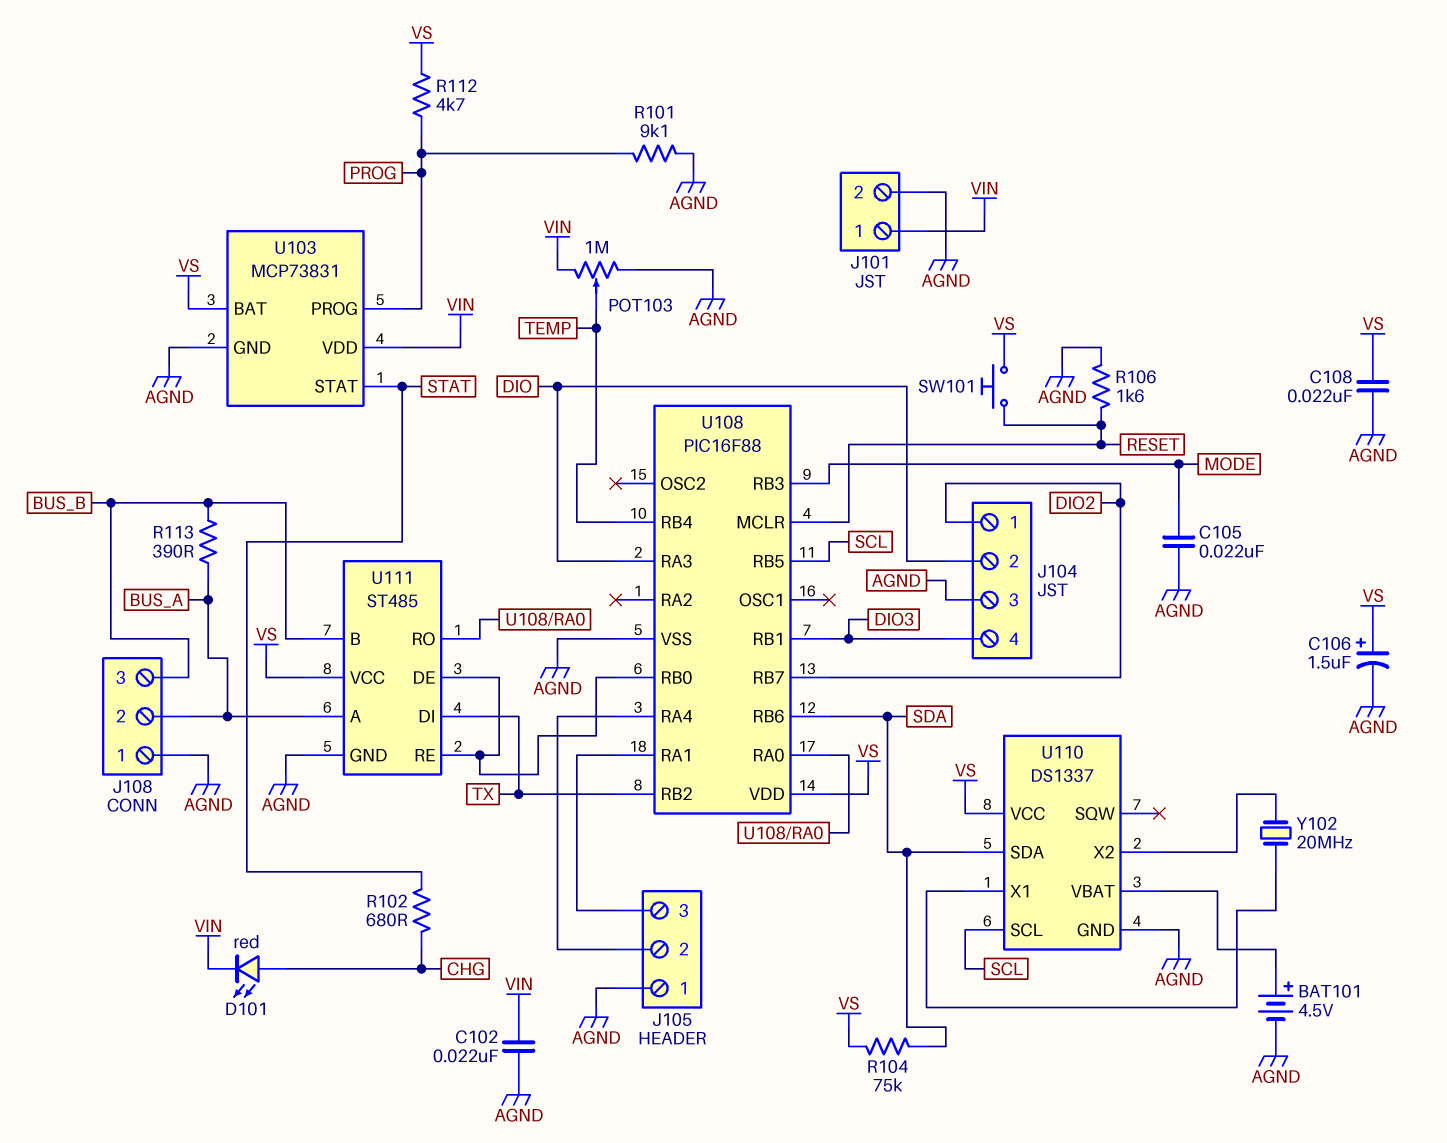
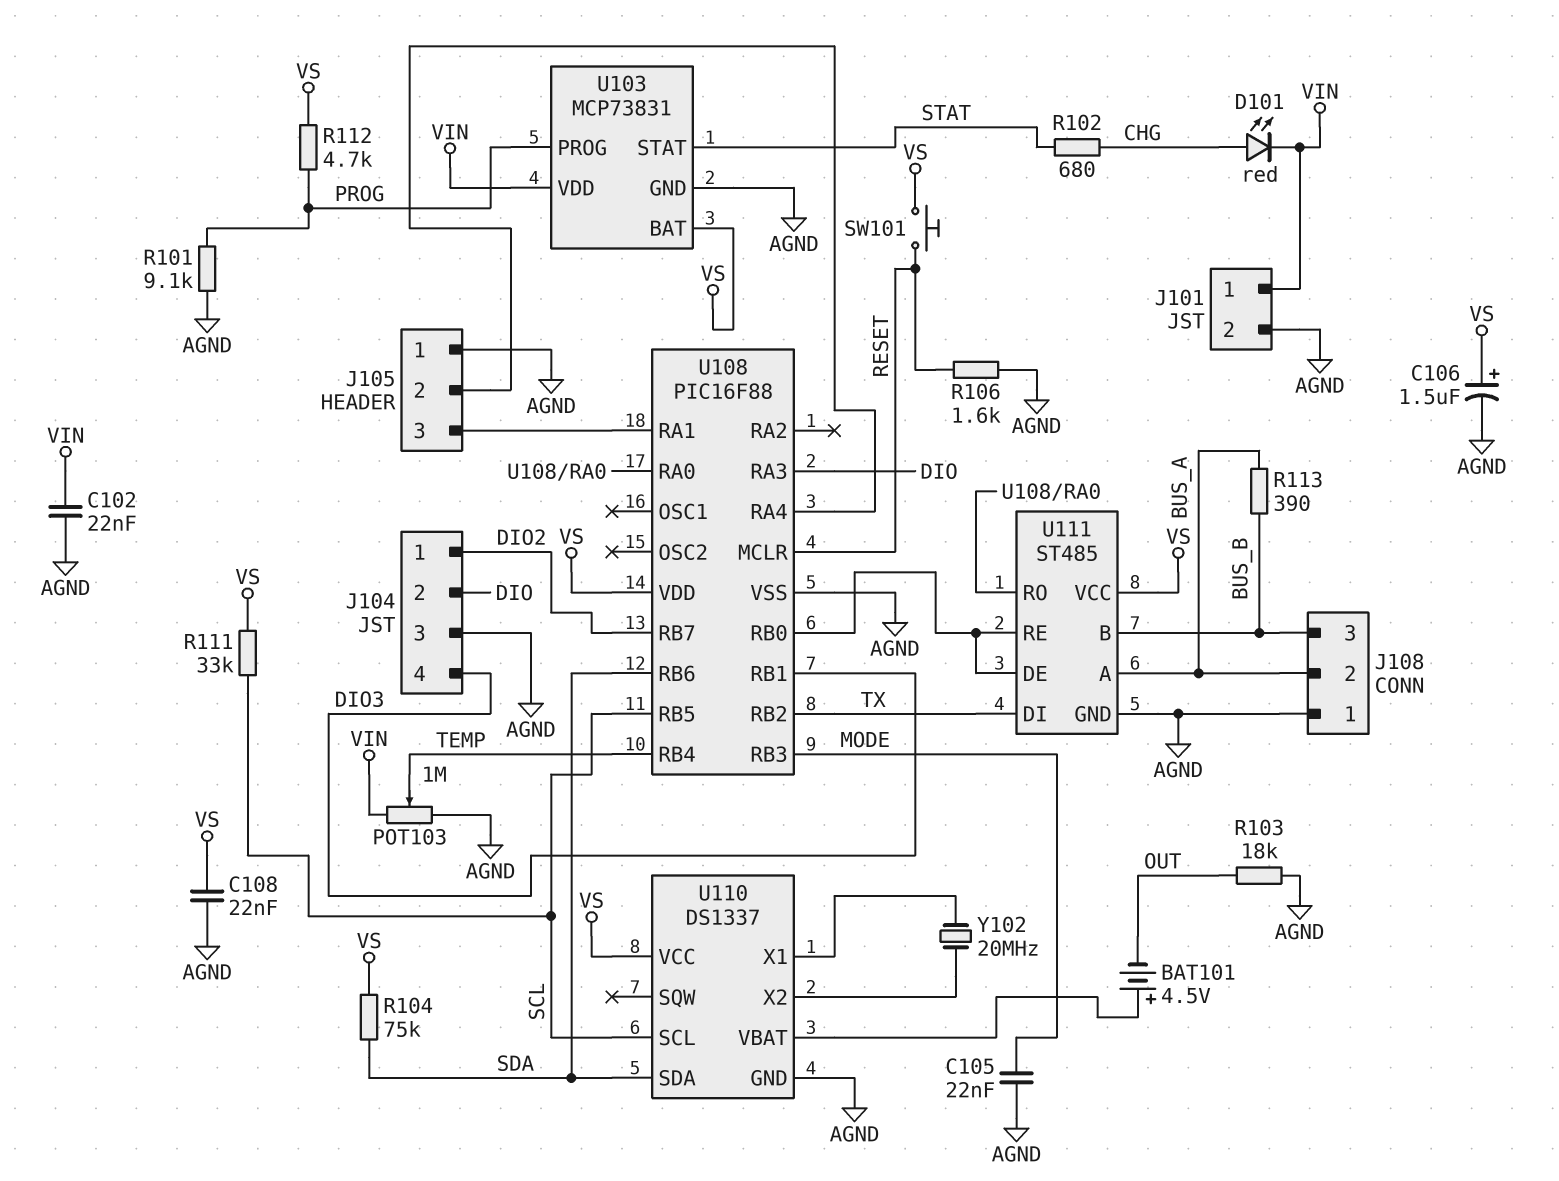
BAT101: 4.5V (plus U110/VBAT, minus AGND) -> 4.5V (plus U110/VBAT, minus OUT)
R103: none -> 18k (AGND, OUT)
R111: none -> 33k (SCL, VS)

